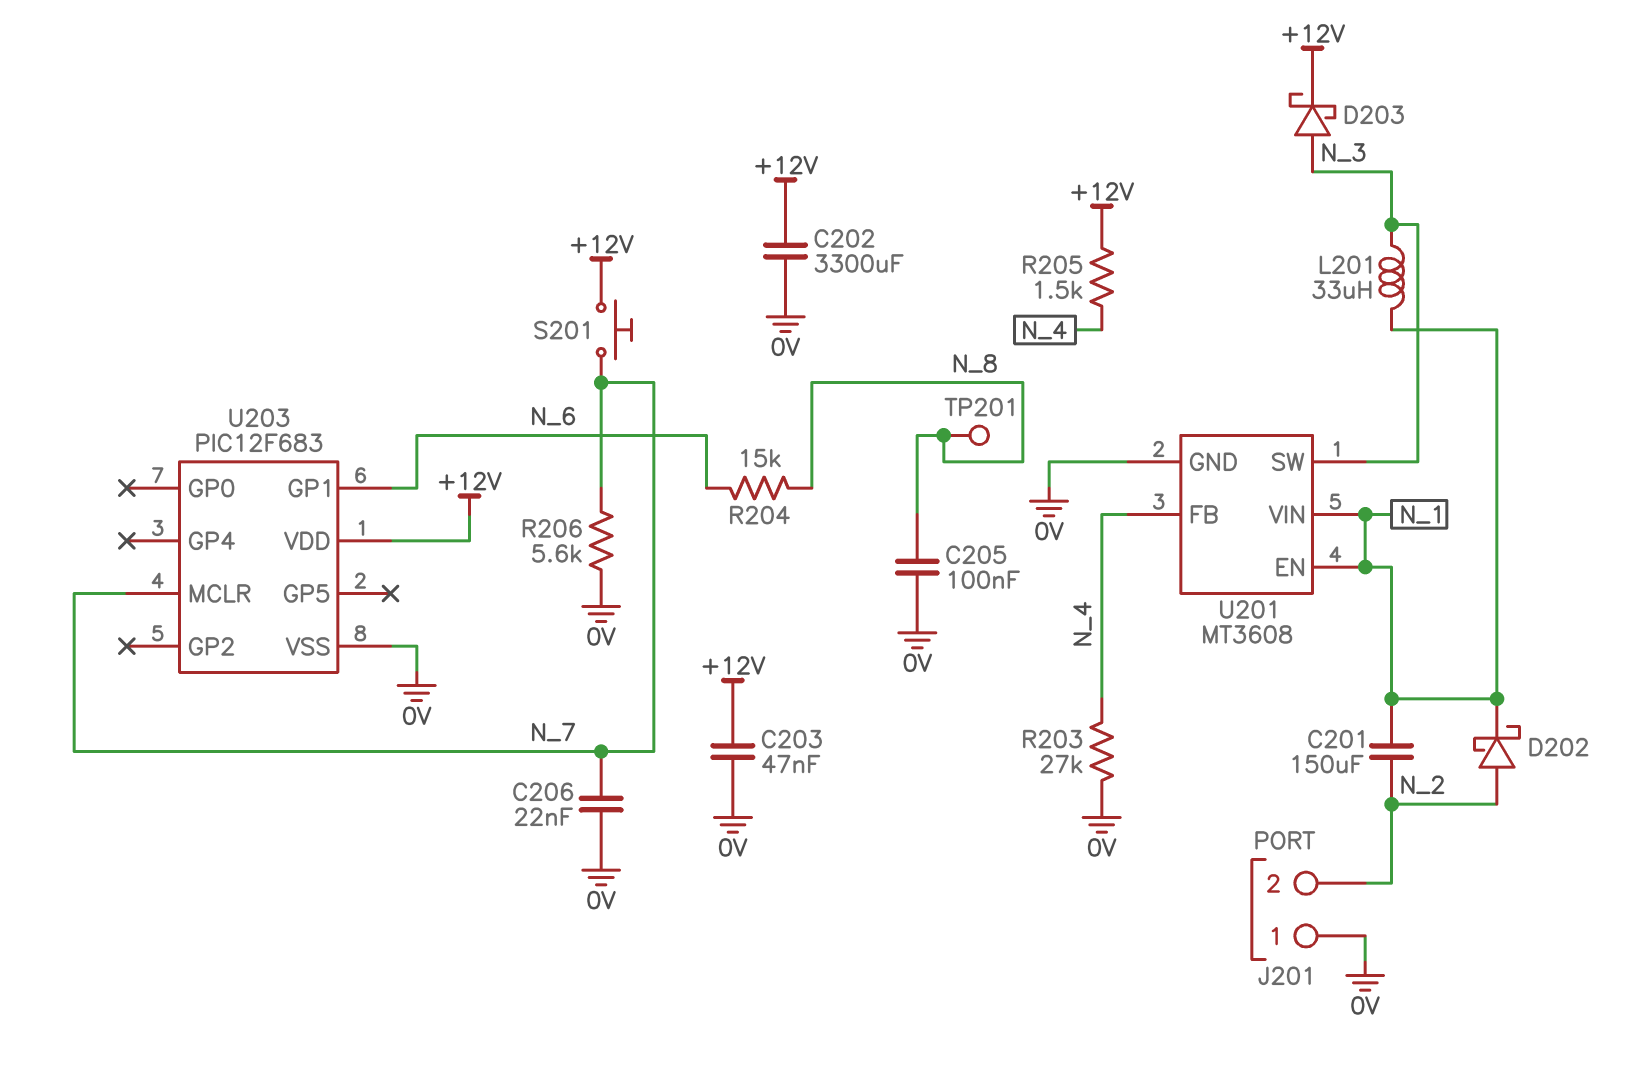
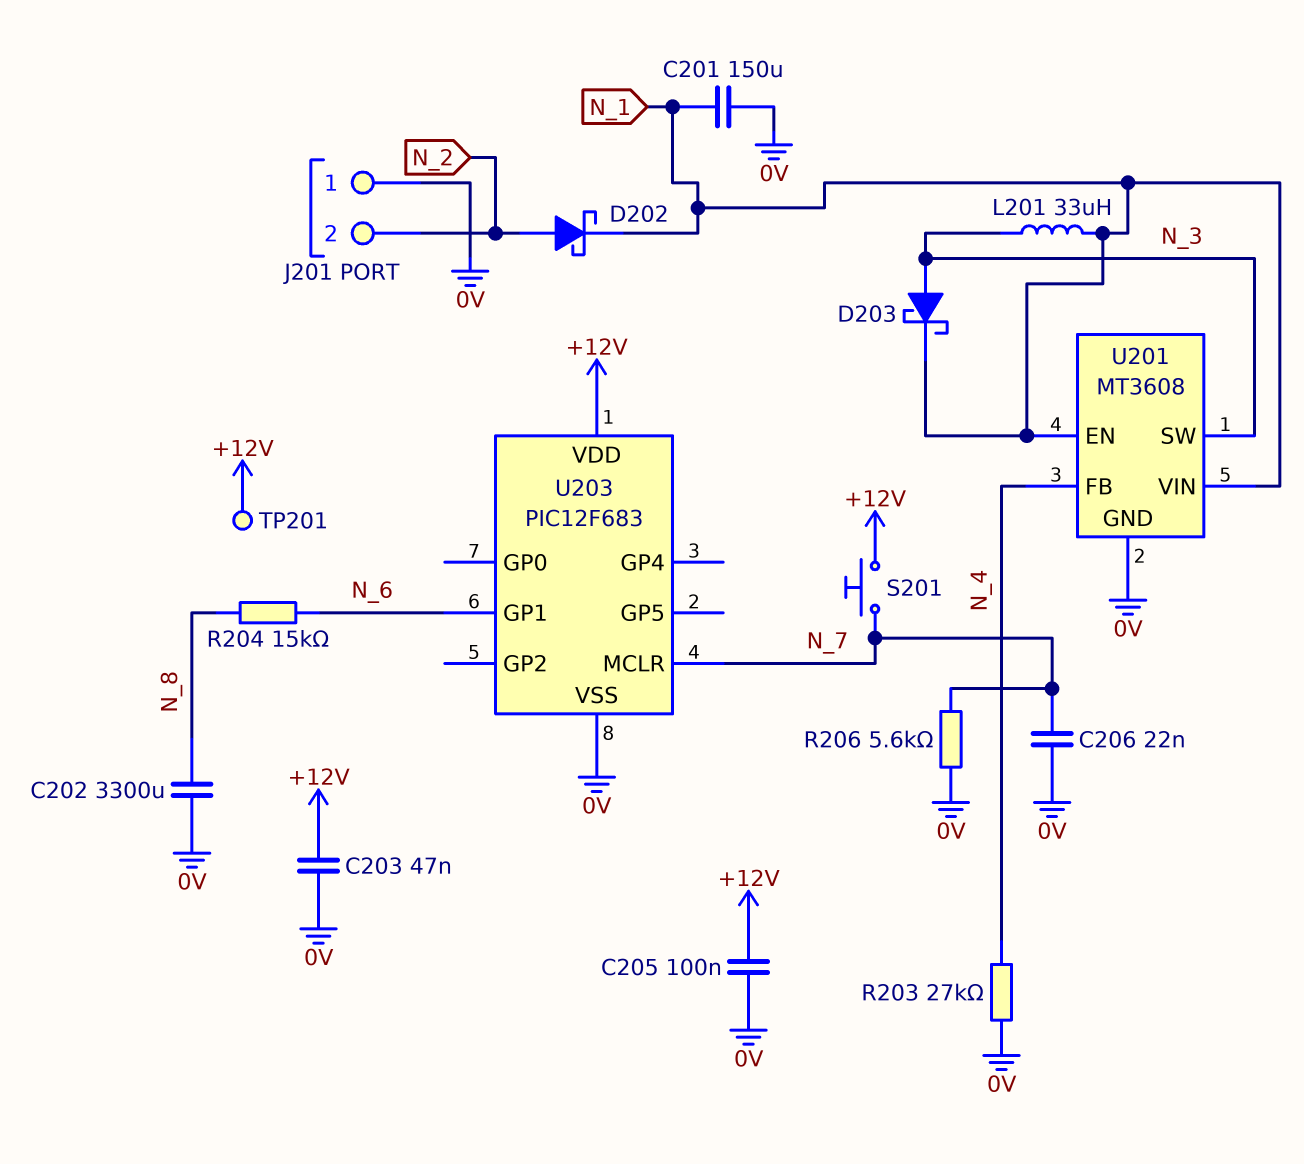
C201: 150uF (N_1, N_2) -> 150uF (0V, N_1)
C202: 3300uF (+12V, 0V) -> 3300uF (0V, N_8)
C205: 100nF (0V, N_8) -> 100nF (+12V, 0V)
D203: schottky (A N_3, K +12V) -> schottky (A N_3, K N_1)
R205: 1.5k (+12V, N_4) -> none
TP201: test point (N_8) -> test point (+12V)

